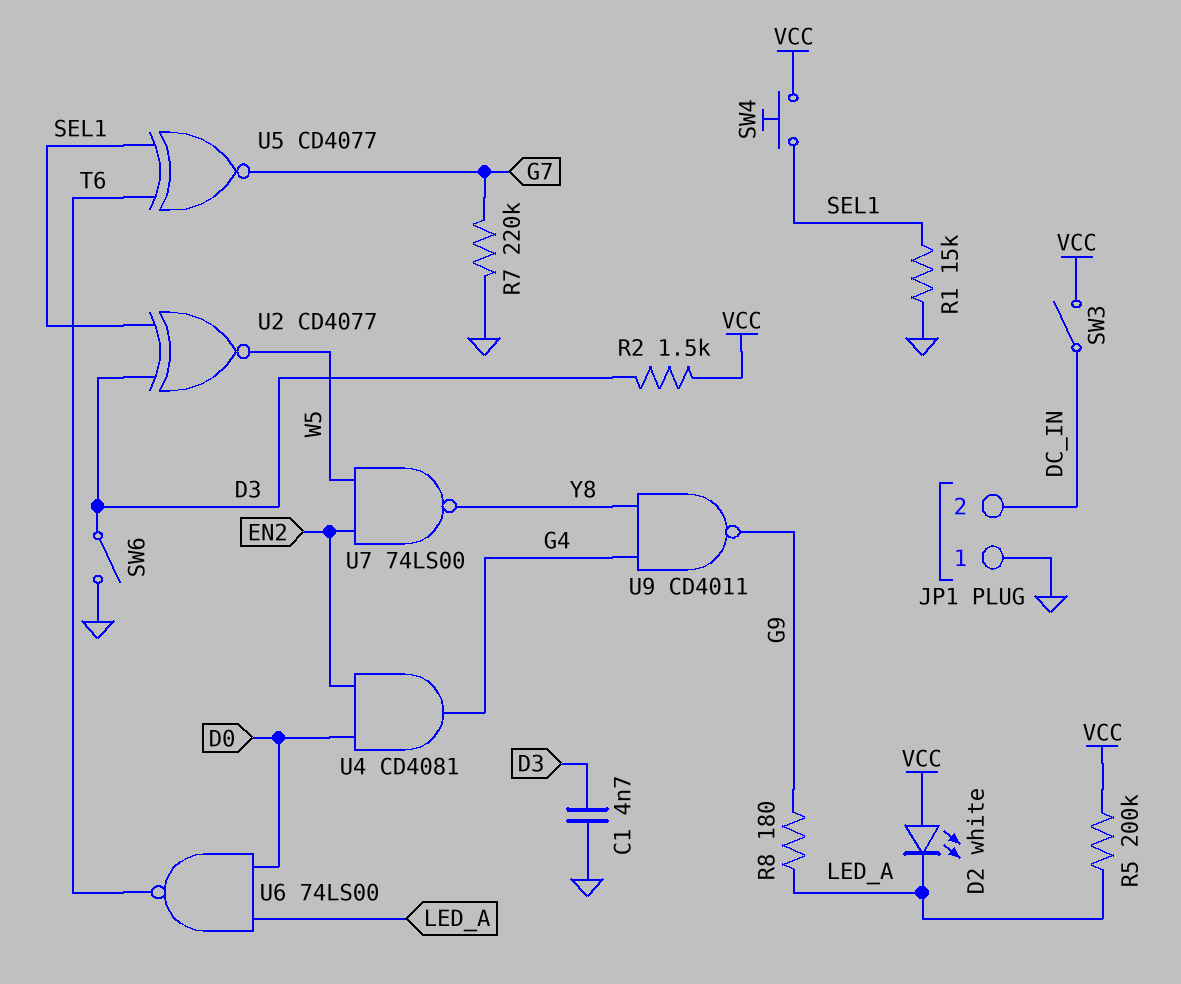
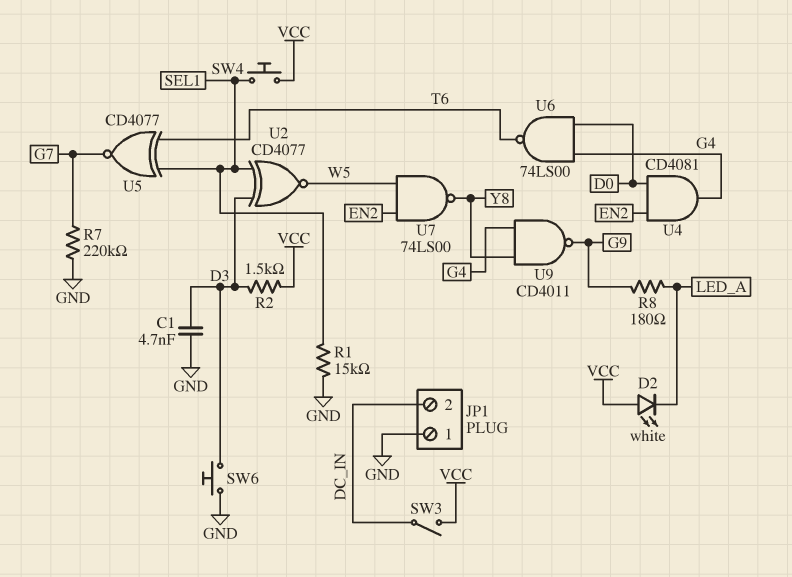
R5: 200k (LED_A, VCC) -> none
SW6: switch (D3, GND) -> button (D3, GND)
U6: NAND 74LS00 (in D0, in LED_A, out T6) -> NAND 74LS00 (in D0, in G4, out T6)

